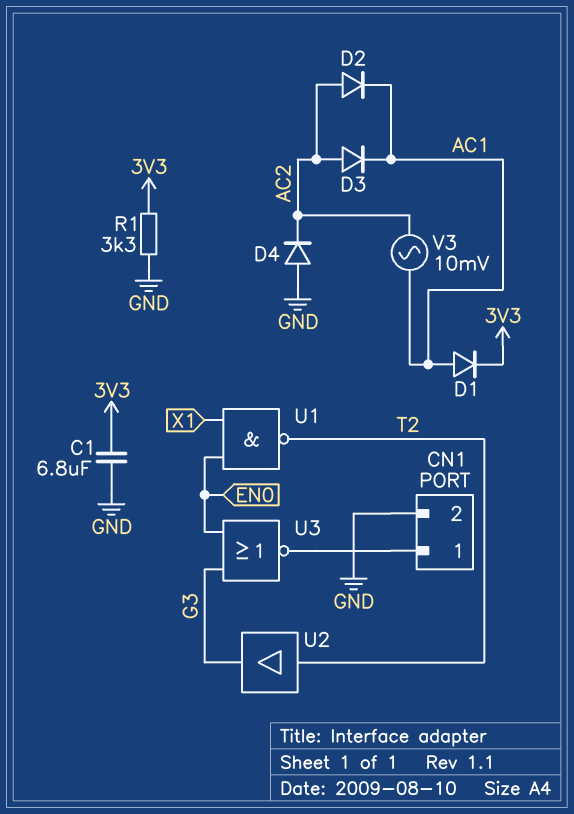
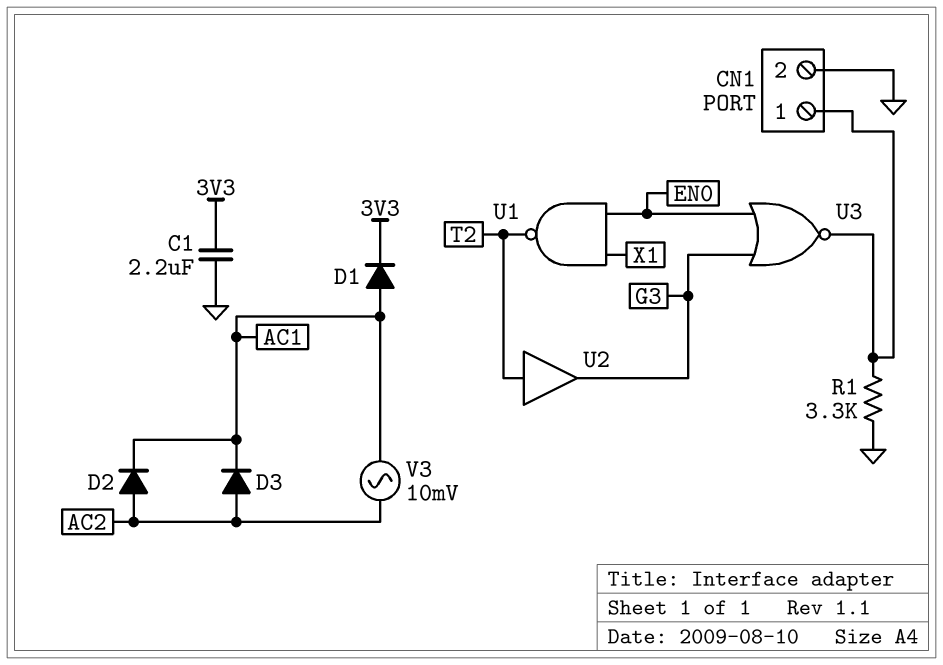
C1: 6.8uF (3V3, GND) -> 2.2uF (3V3, GND)
D4: diode (A GND, K AC2) -> none
R1: 3.3k (3V3, GND) -> 3.3k (CN1/1, GND)

